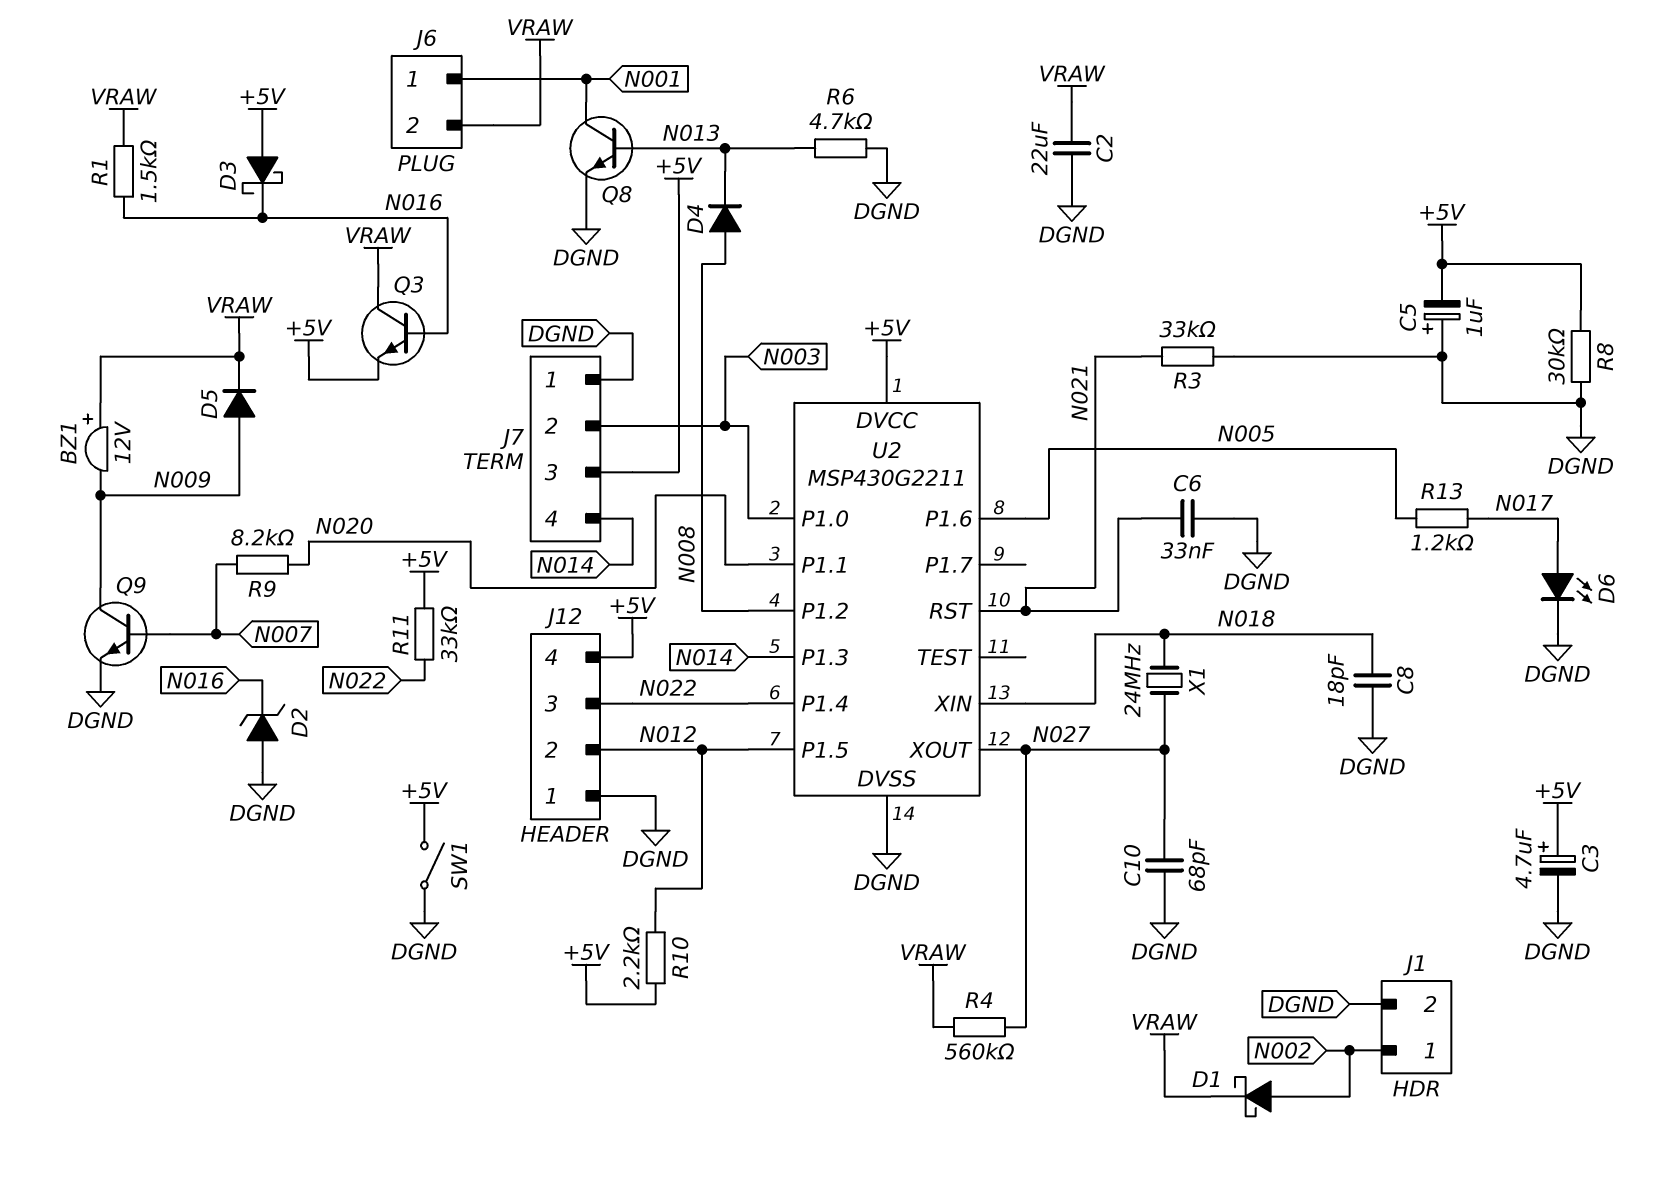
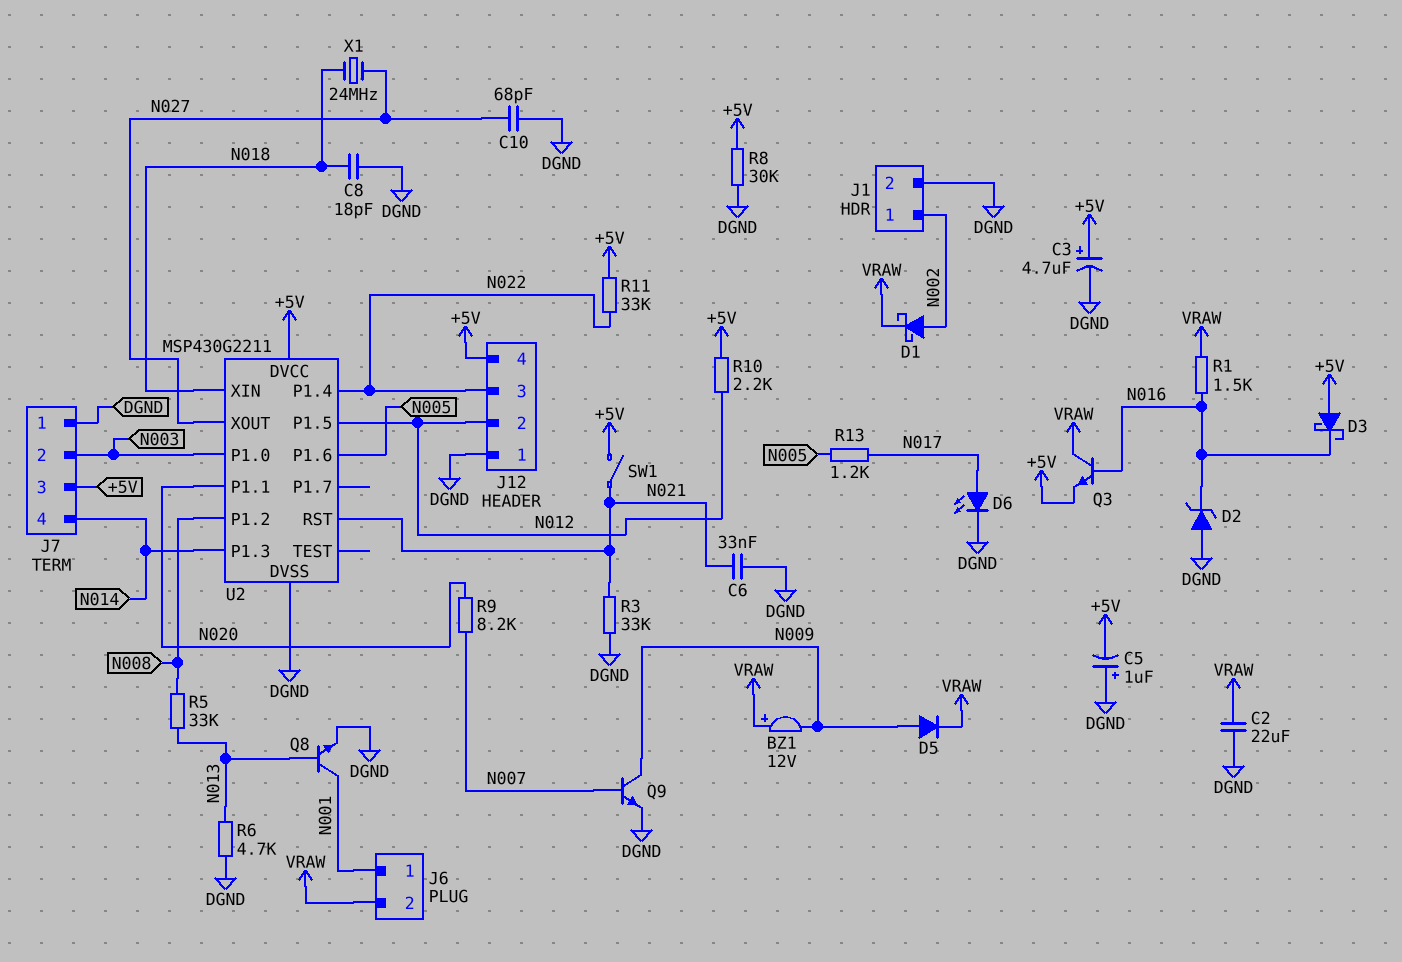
D4: diode (A N008, K N013) -> none
R4: 560k (N027, VRAW) -> none
R5: none -> 33k (N008, N013)
SW1: switch (+5V, DGND) -> switch (+5V, N021)

